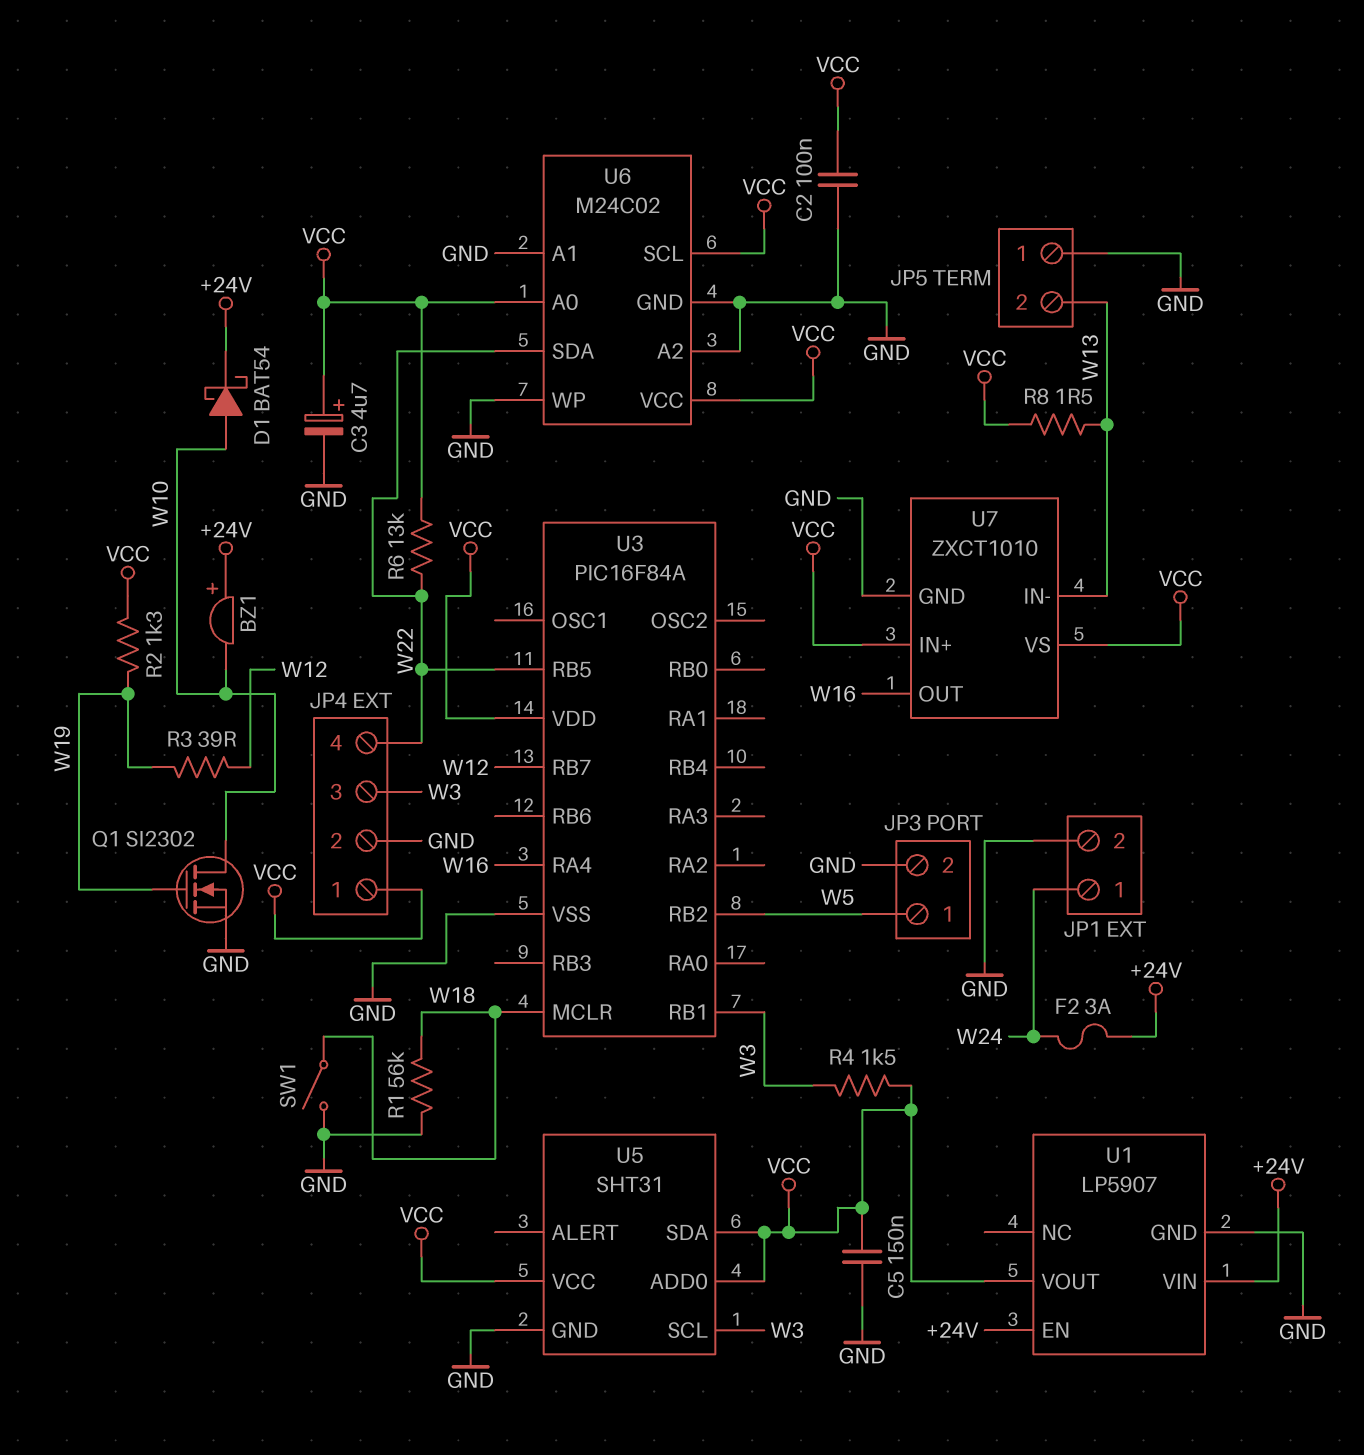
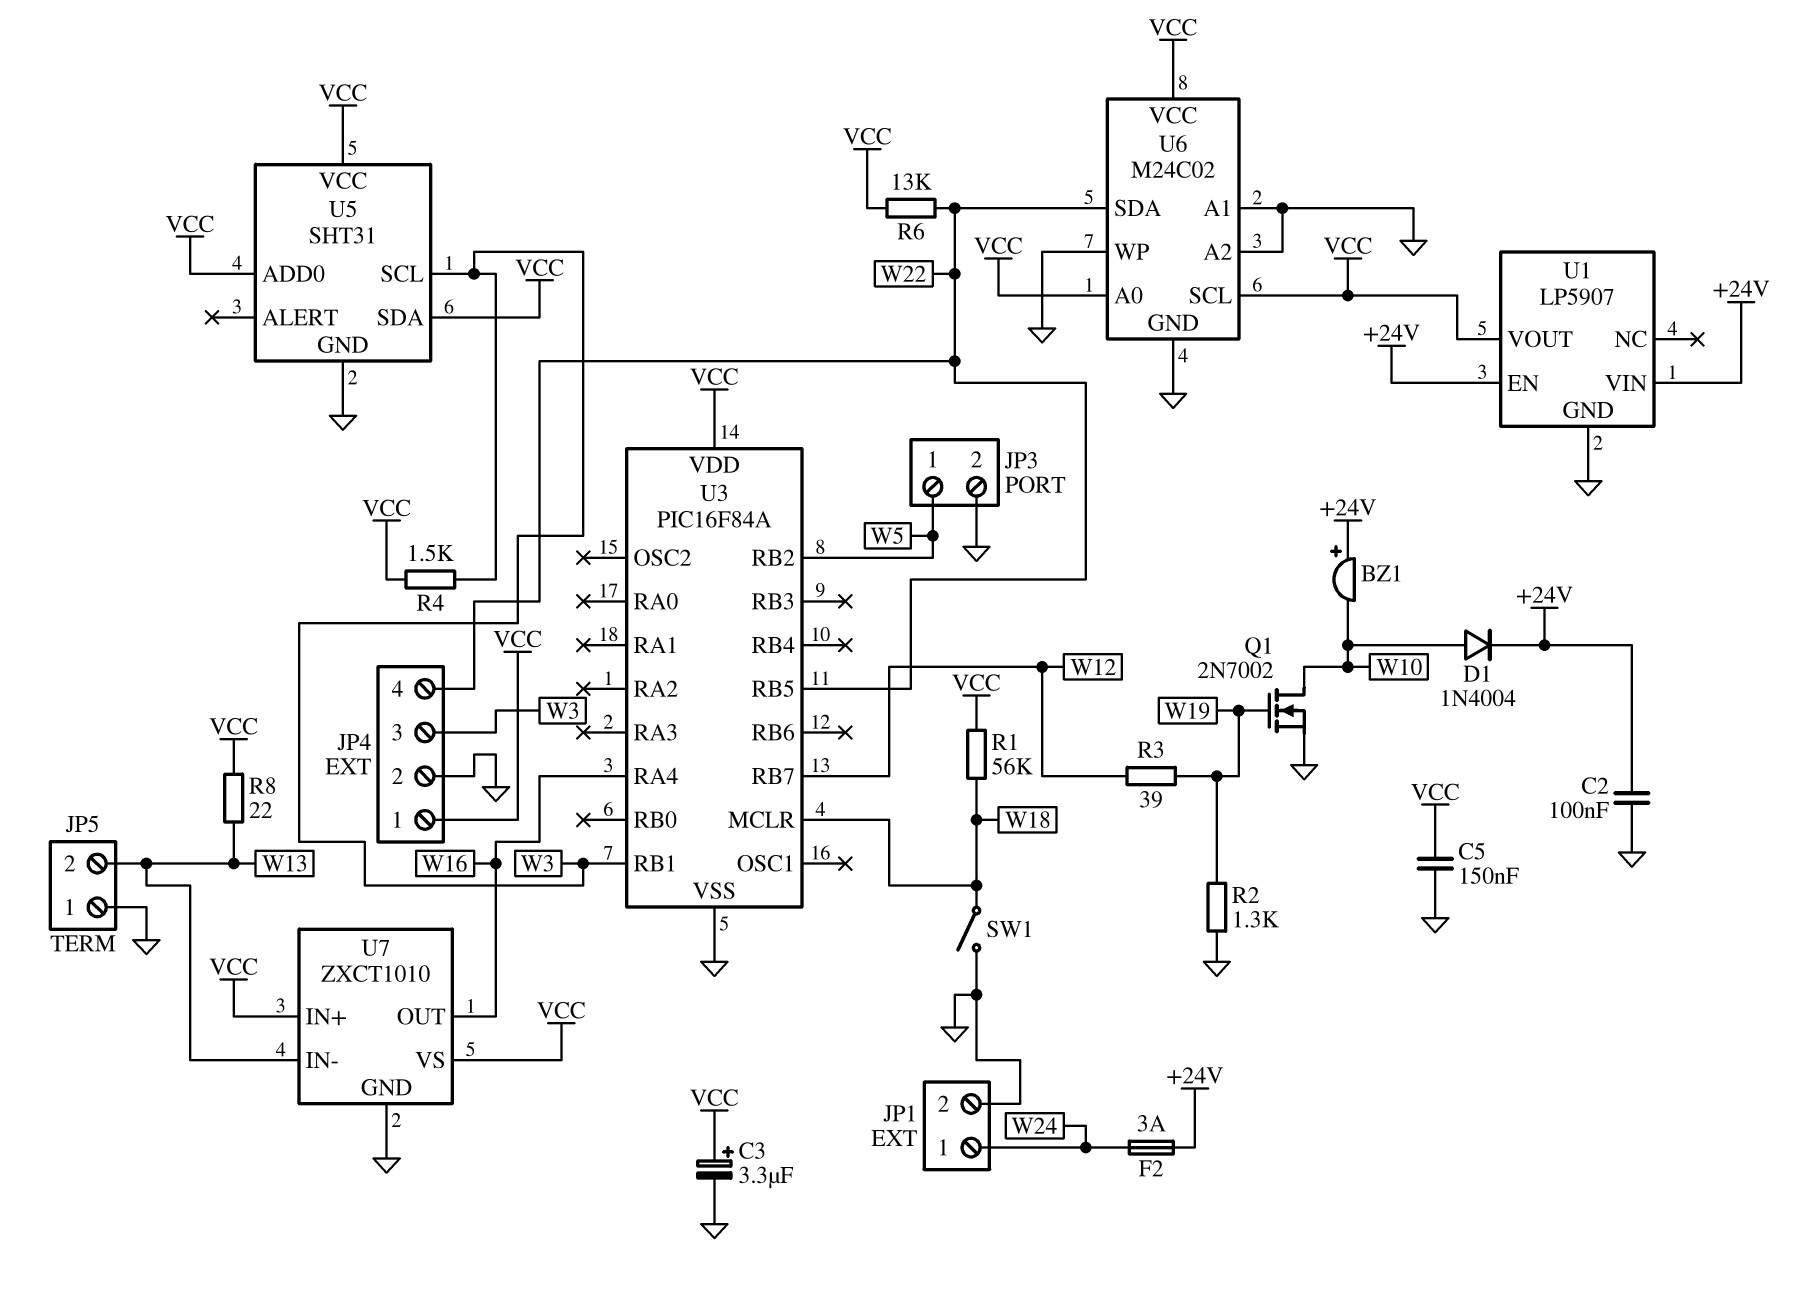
C2: 100nF (GND, VCC) -> 100nF (+24V, GND)
C3: 4.7uF (plus VCC, minus GND) -> 3.3uF (plus VCC, minus GND)
D1: schottky BAT54 (A W10, K +24V) -> diode 1N4004 (A W10, K +24V)
Q1: NMOS SI2302 (G W19, D W10, S GND) -> NMOS 2N7002 (G W19, D W10, S GND)
R1: 56k (GND, W18) -> 56k (VCC, W18)
R2: 1.3k (VCC, W19) -> 1.3k (GND, W19)
R8: 1.5 (VCC, W13) -> 22 (VCC, W13)

